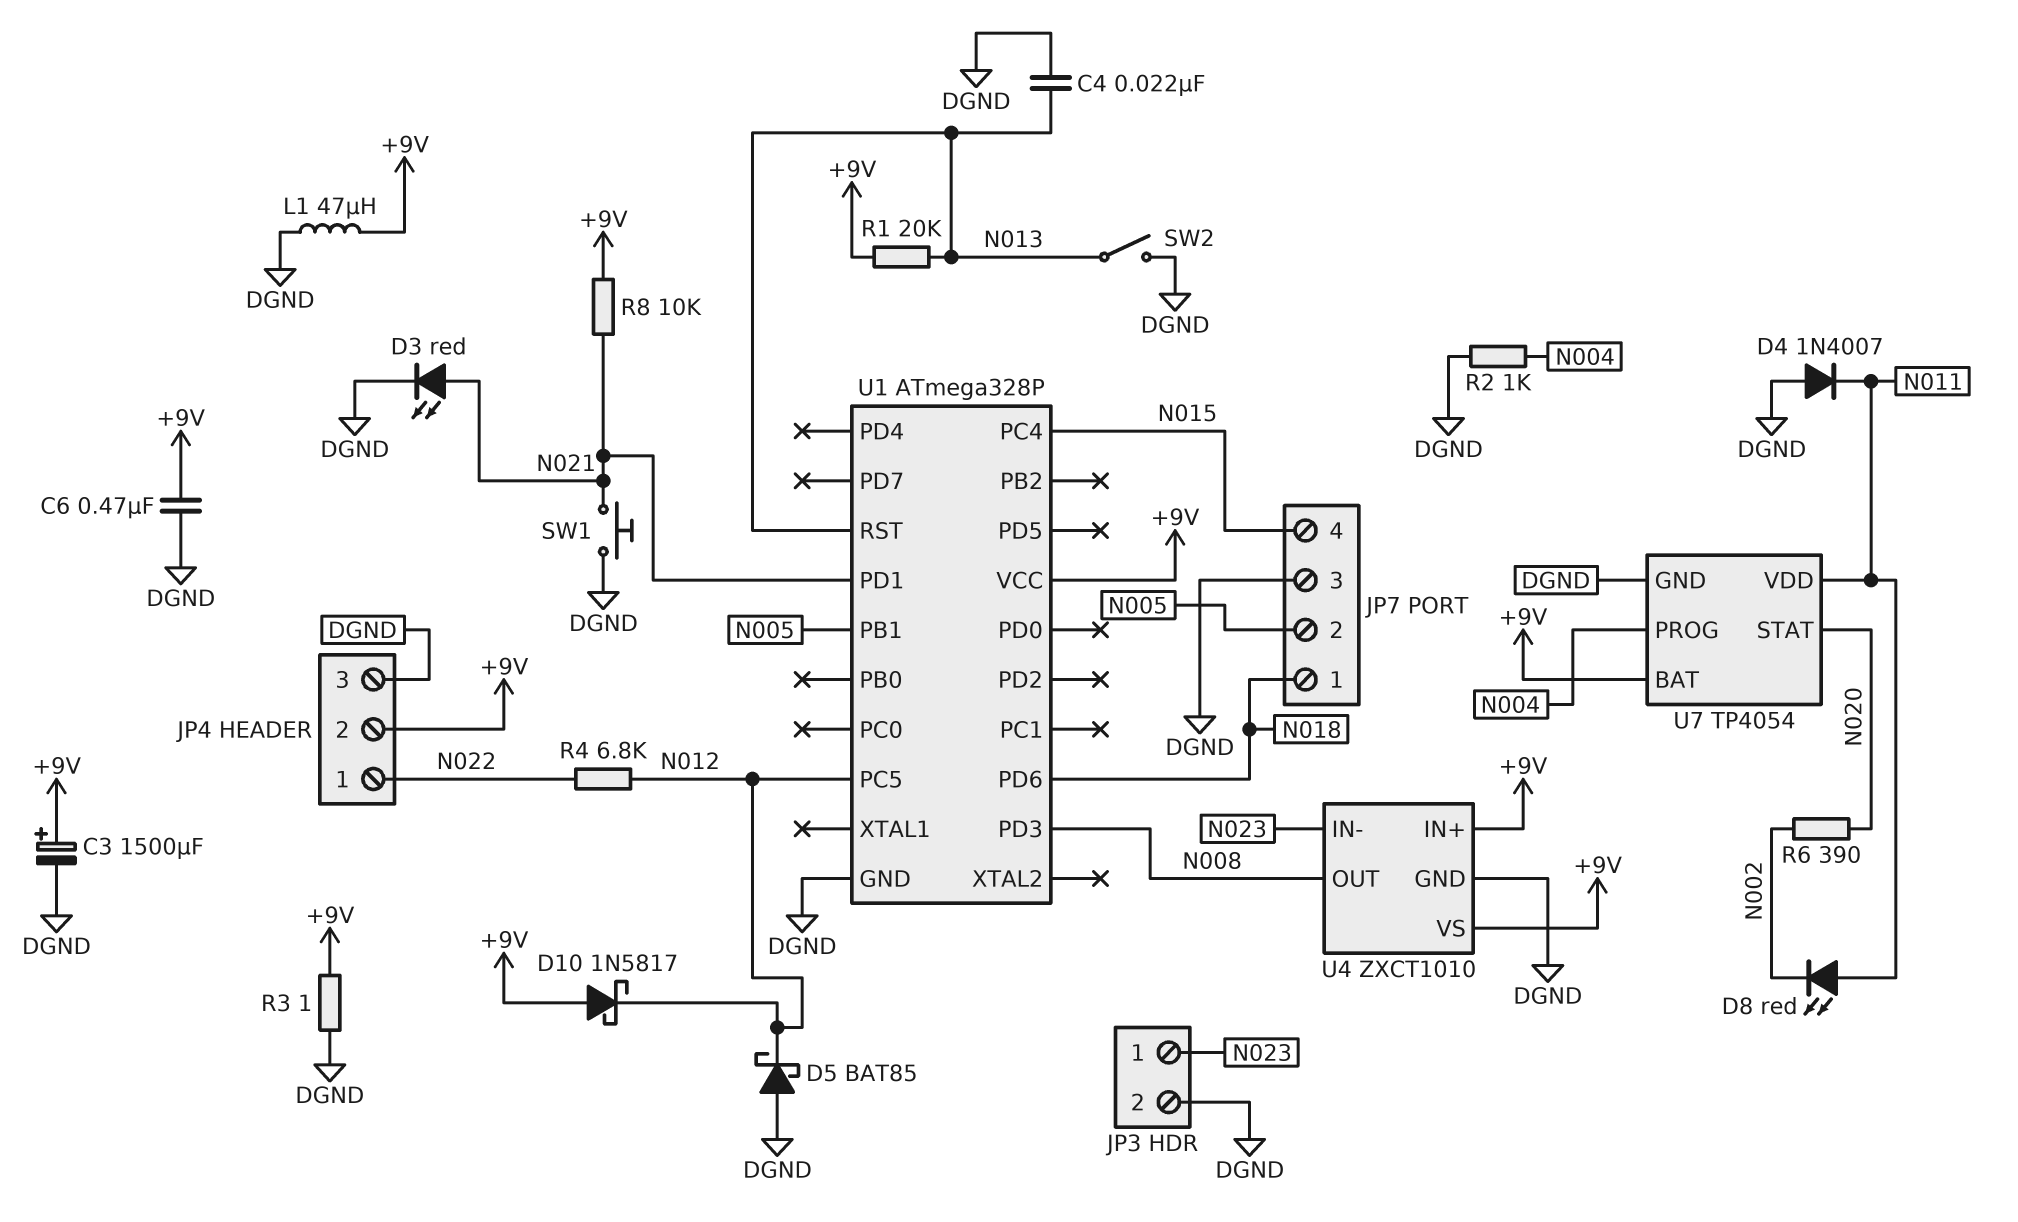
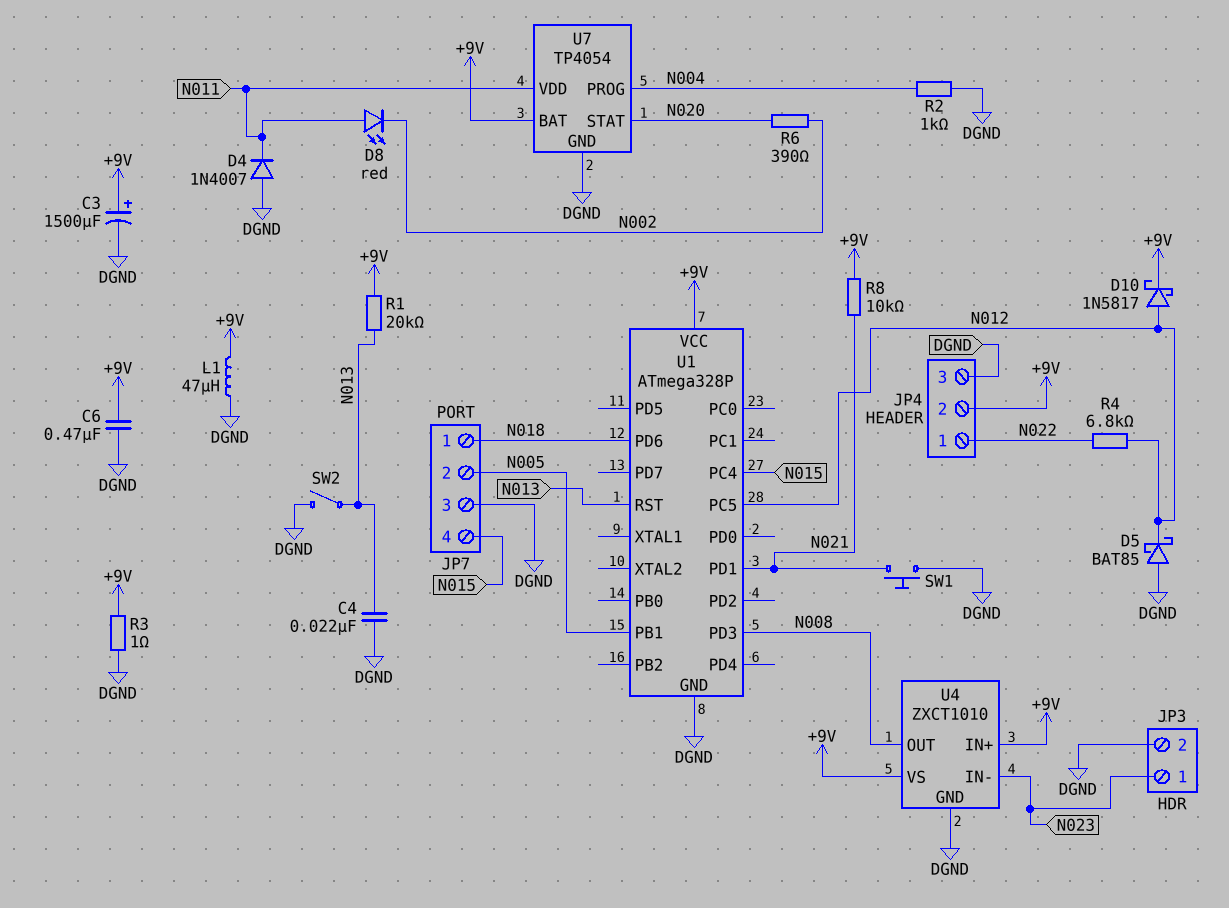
D3: LED red (A N021, K DGND) -> none
D10: schottky 1N5817 (A +9V, K N012) -> schottky 1N5817 (A N012, K +9V)

